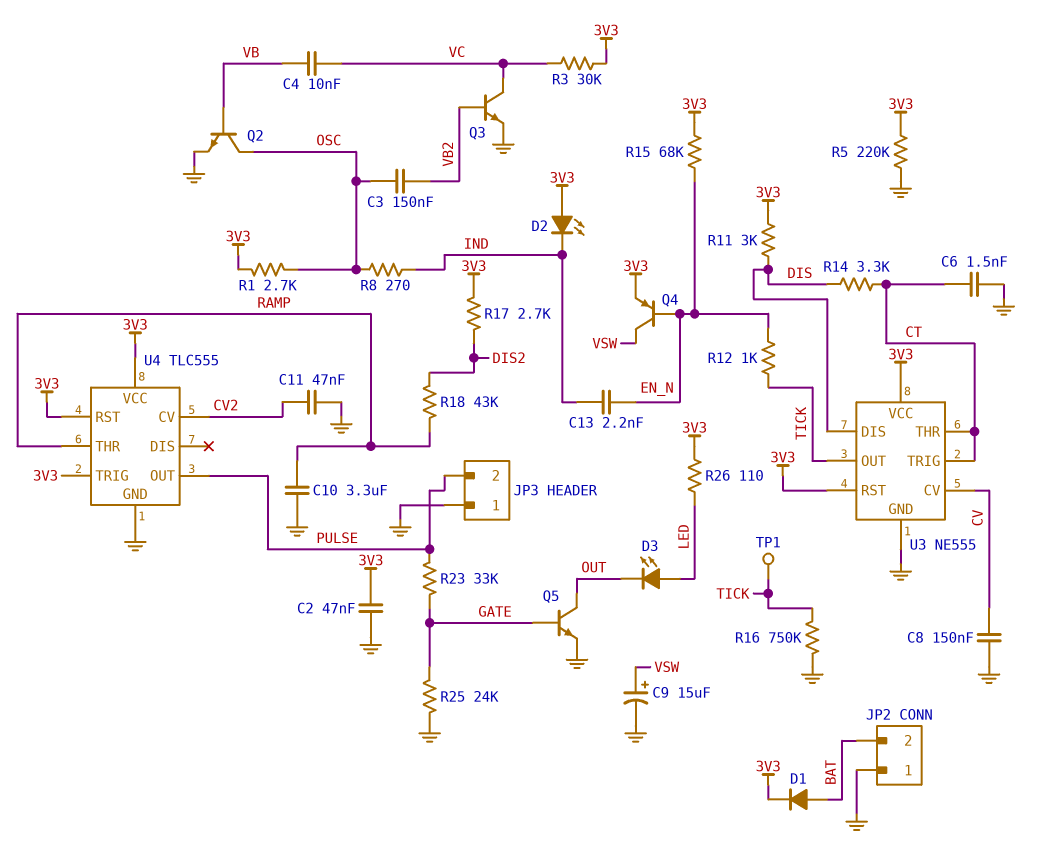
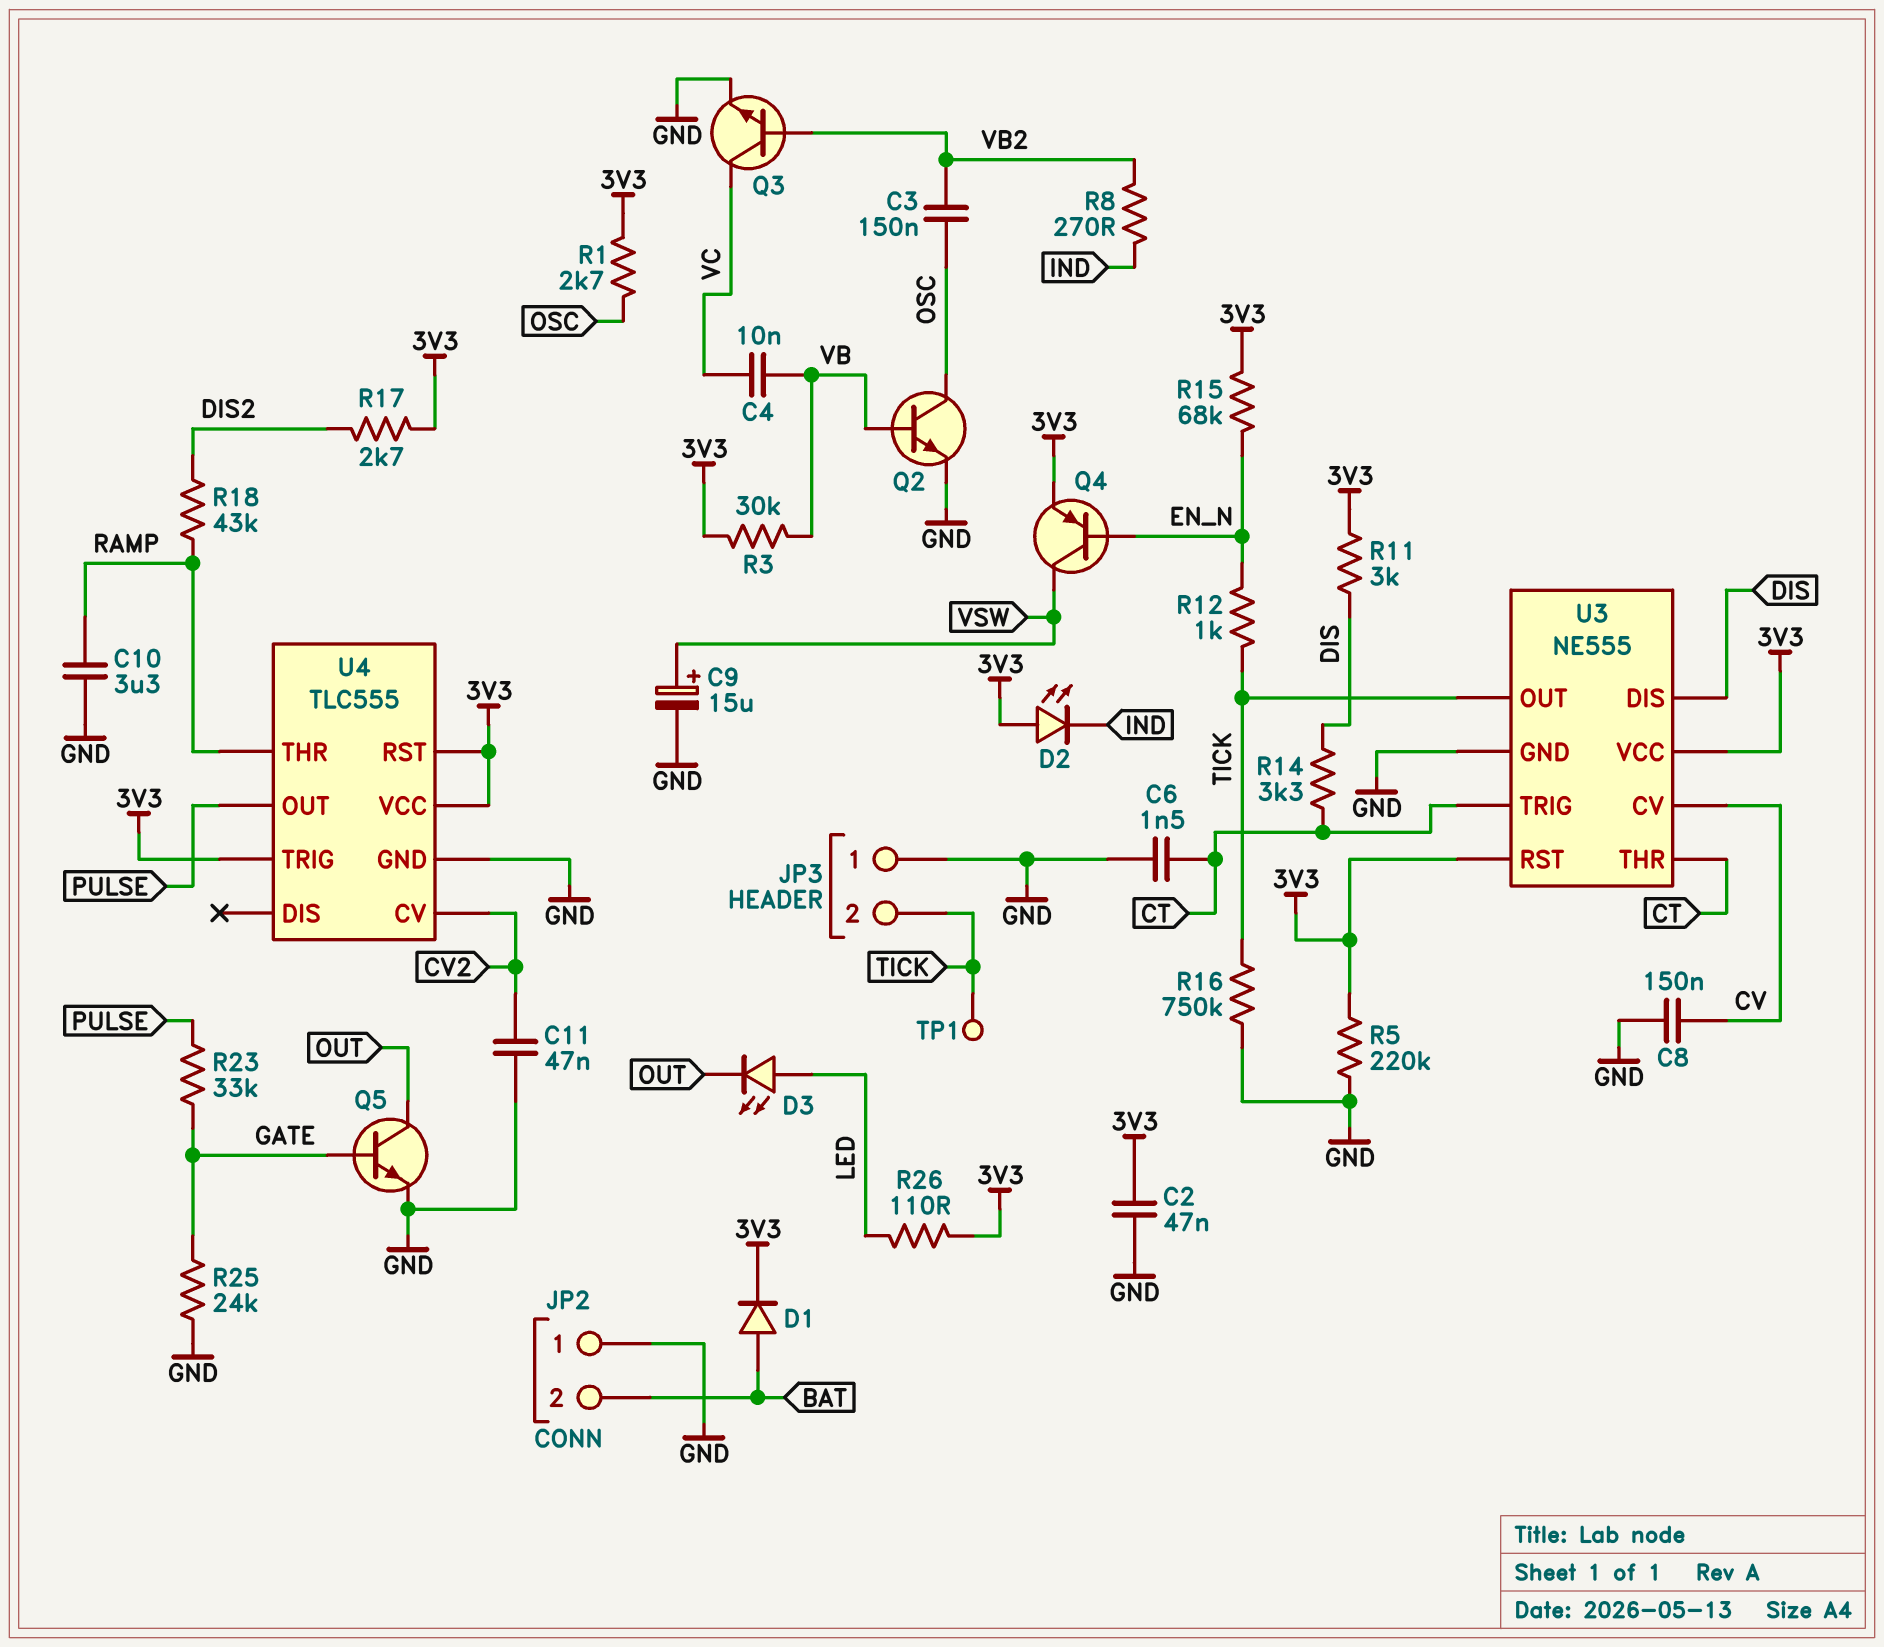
C13: 2.2nF (EN_N, IND) -> none
JP3 pin 2: PULSE -> TICK
R3: 30k (3V3, VC) -> 30k (3V3, VB)
R8: 270 (IND, OSC) -> 270 (IND, VB2)

